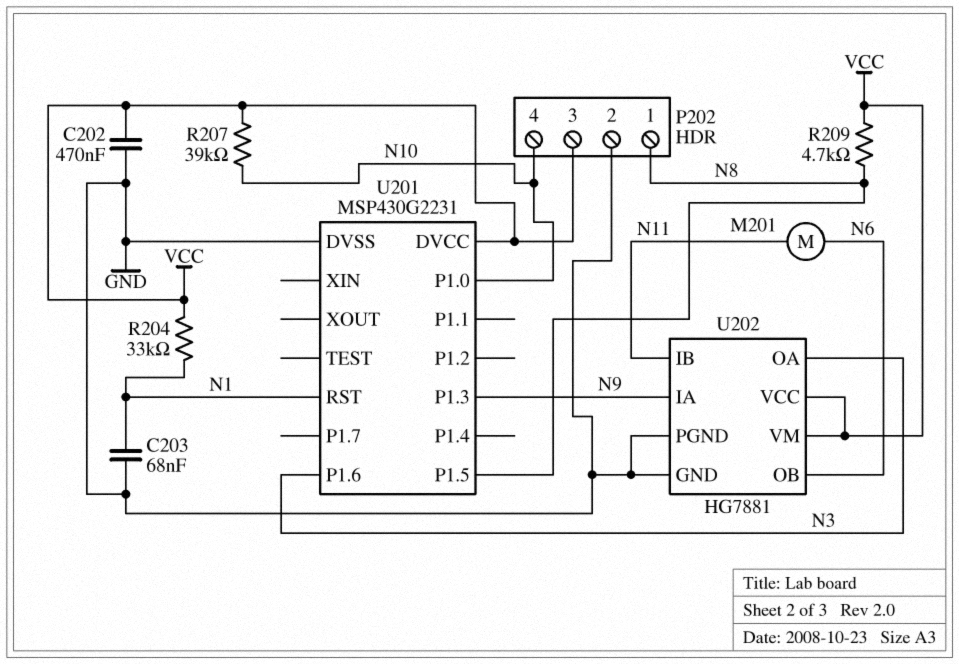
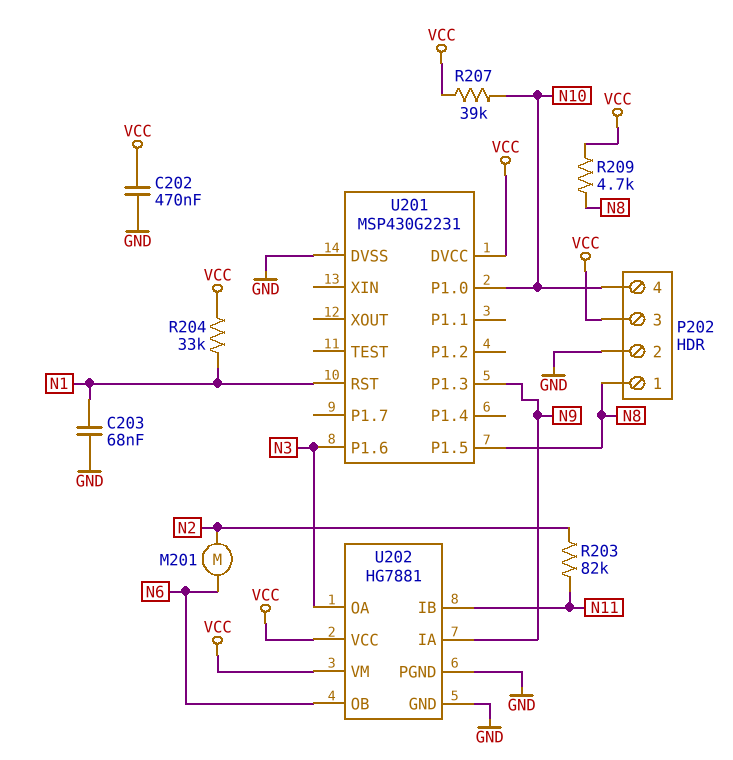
M201: motor (N6, N11) -> motor (N2, N6)
R203: none -> 82k (N2, N11)

